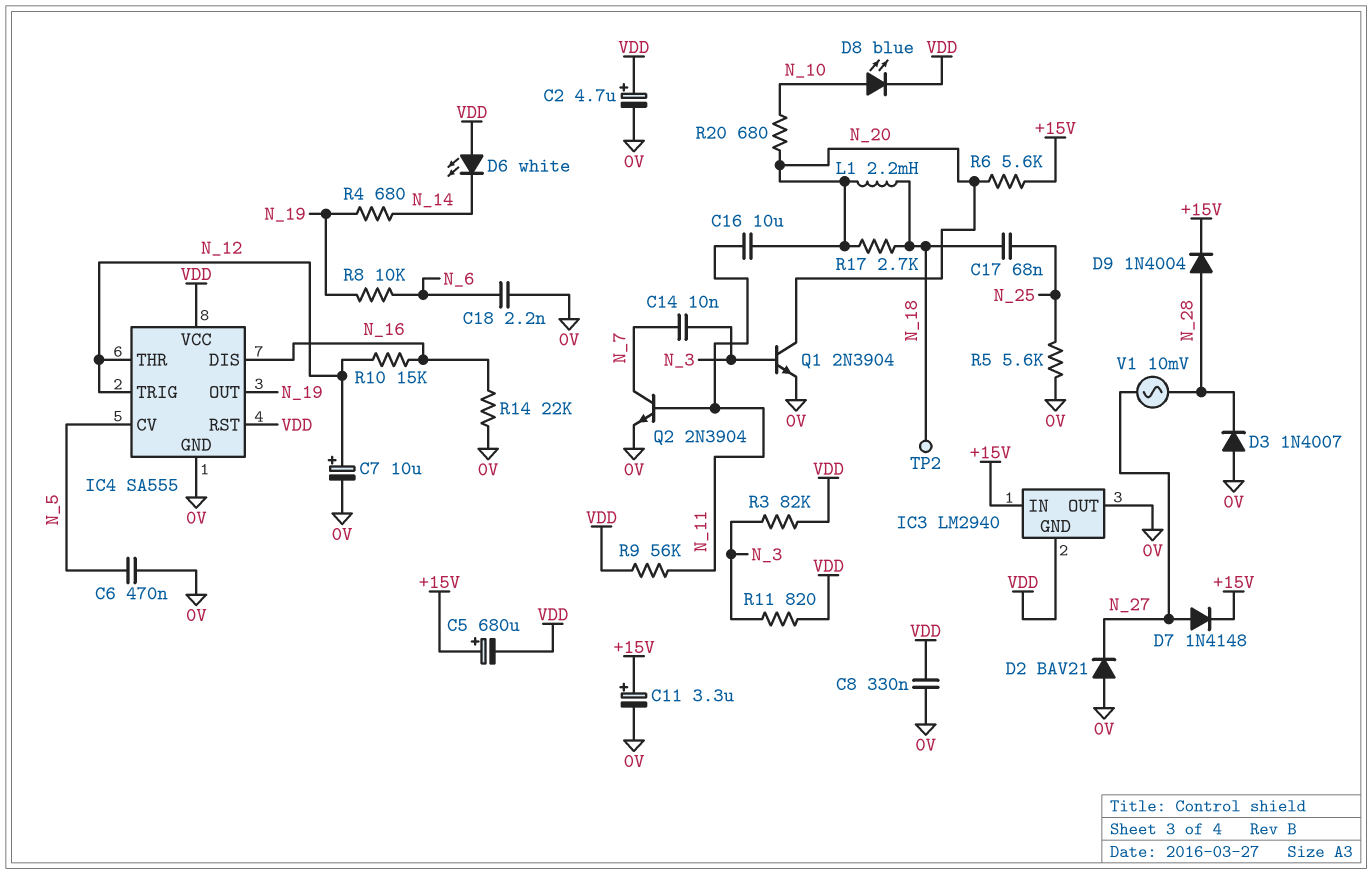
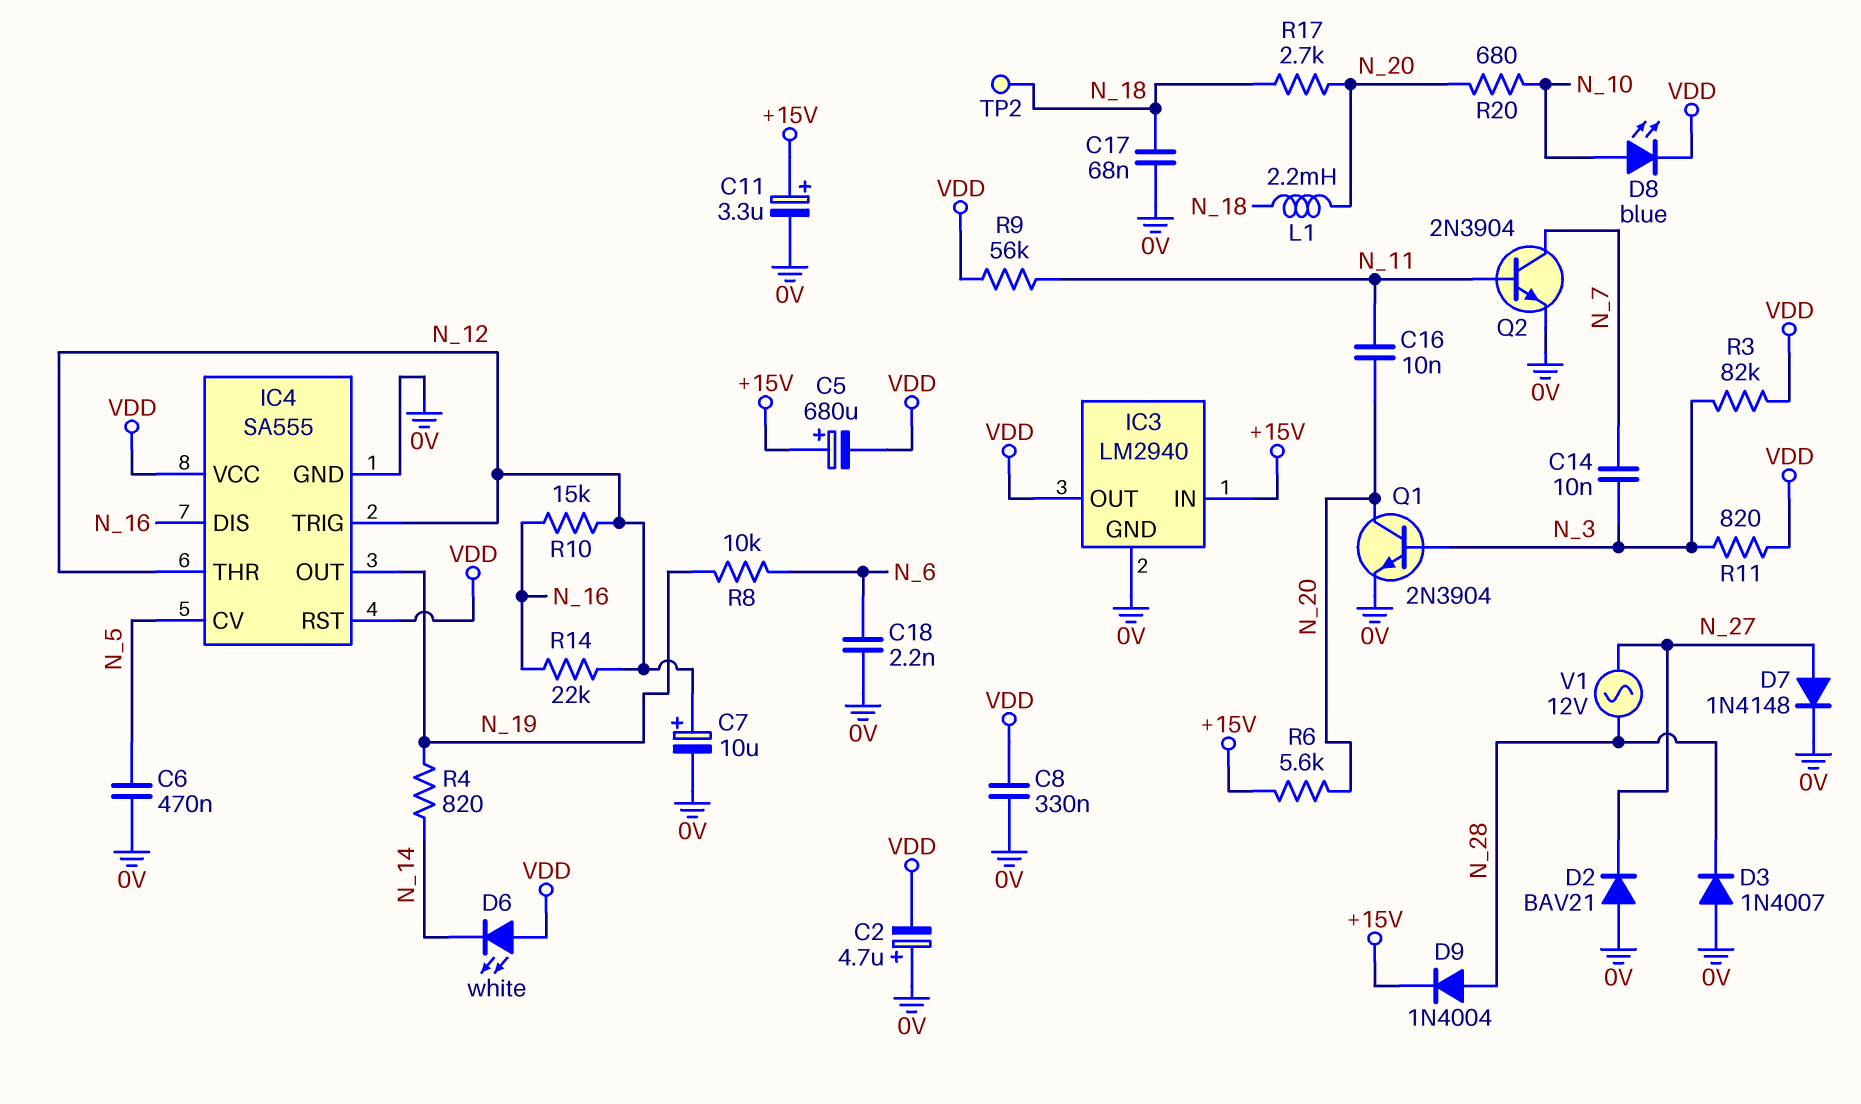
C2: 4.7uF (plus VDD, minus 0V) -> 4.7uF (plus 0V, minus VDD)
C16: 10uF (N_11, N_20) -> 10nF (N_11, N_20)
C17: 68nF (N_18, N_25) -> 68nF (0V, N_18)
D7: diode 1N4148 (A N_27, K +15V) -> diode 1N4148 (A N_27, K 0V)
IC3 pin GND: VDD -> 0V
IC3 pin OUT: 0V -> VDD
R4: 680 (N_14, N_19) -> 820 (N_14, N_19)
R5: 5.6k (0V, N_25) -> none
R14: 22k (0V, N_16) -> 22k (N_12, N_16)
V1: AC 10mV (N_27, N_28) -> AC 12V (N_27, N_28)

